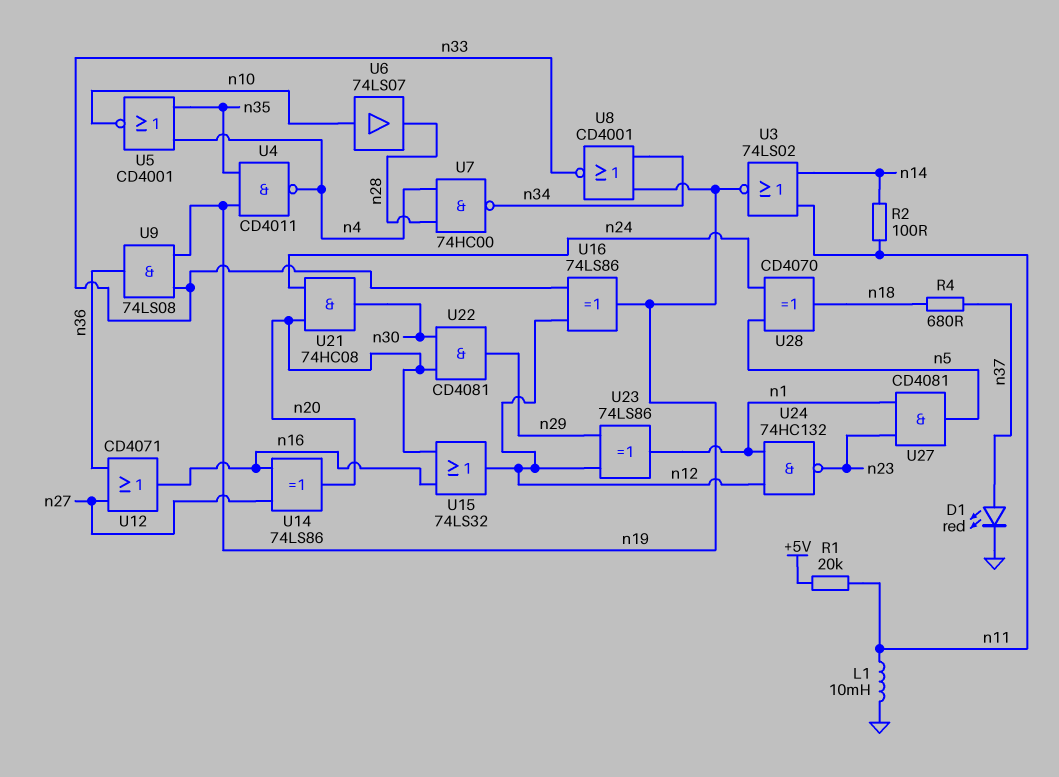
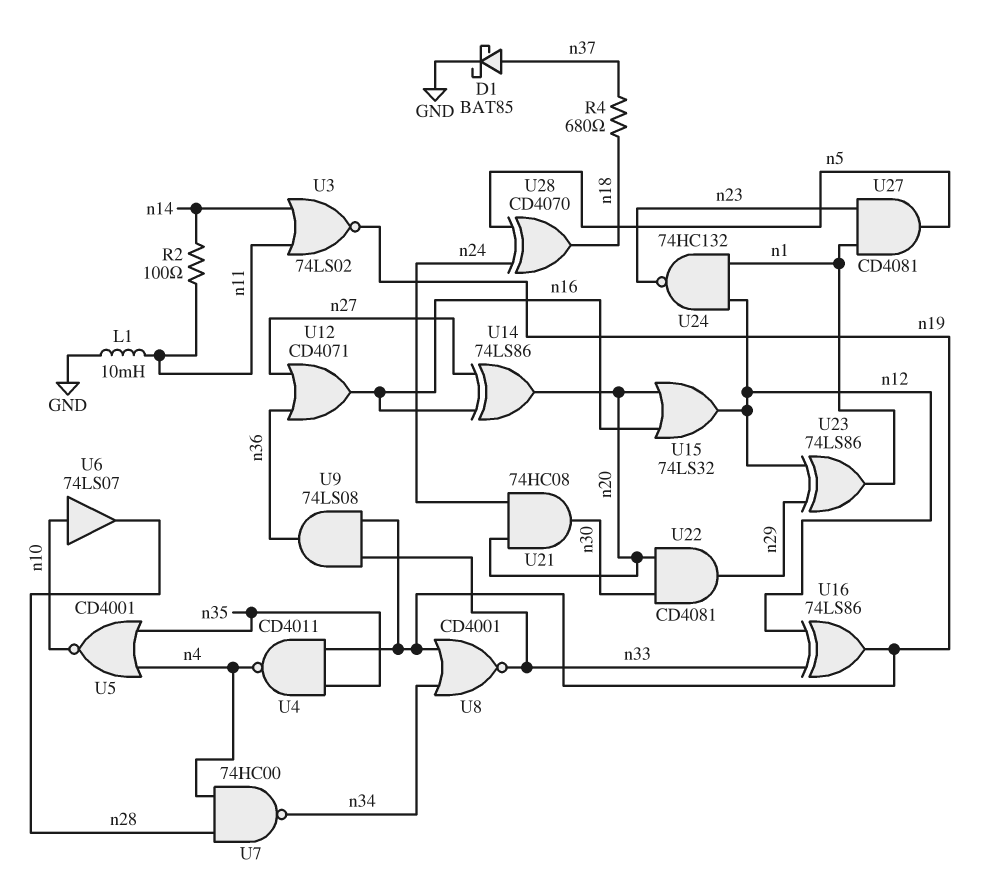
D1: LED red (A n37, K GND) -> schottky BAT85 (A n37, K GND)
R1: 20k (+5V, n11) -> none

